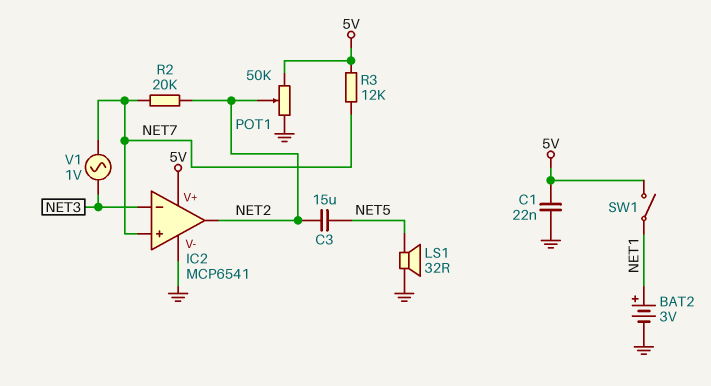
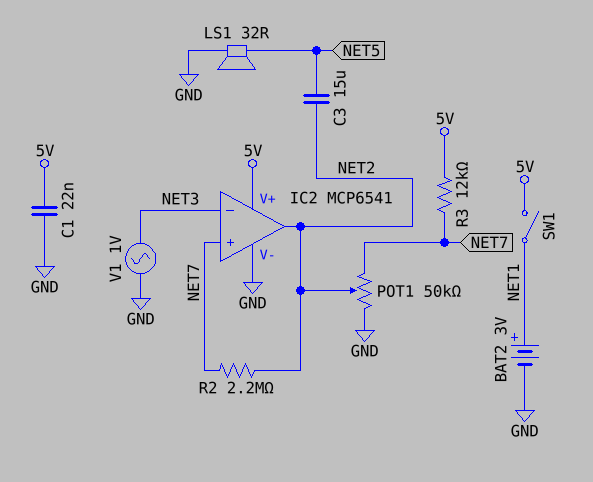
POT1: 50k (5V, GND, wiper NET2) -> 50k (GND, NET7, wiper NET2)
R2: 20k (NET2, NET7) -> 2.2M (NET2, NET7)
V1: AC 1V (NET3, NET7) -> AC 1V (GND, NET3)

